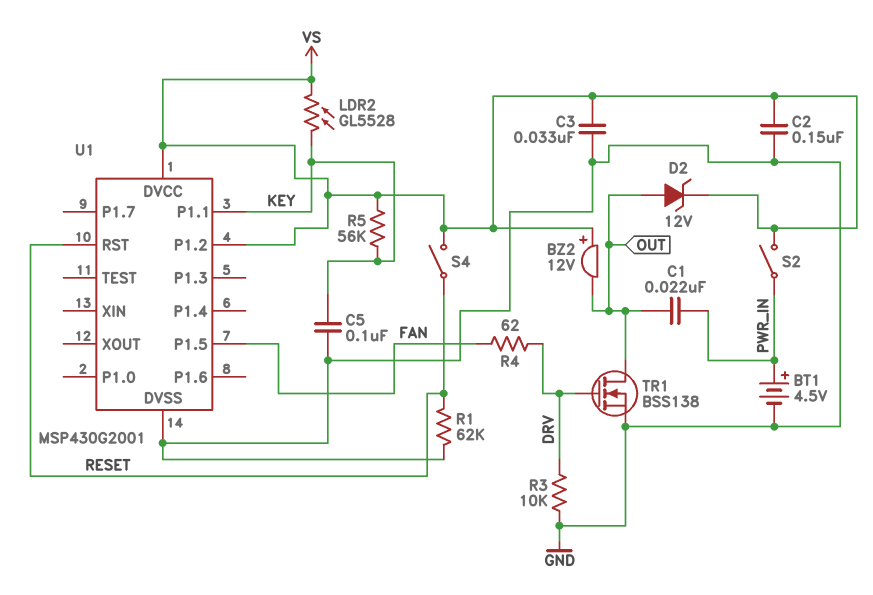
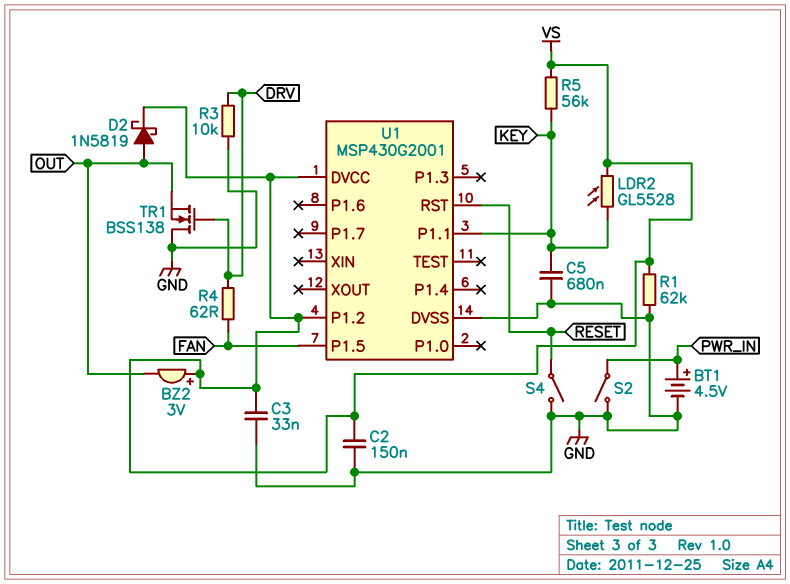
BZ2: buzzer 12V (plus VS, minus OUT) -> buzzer 3V (plus VS, minus OUT)
C1: 22nF (OUT, PWR_IN) -> none
C5: 100nF (GND, KEY) -> 680nF (GND, KEY)
D2: zener 12V (A OUT, K VS) -> schottky 1N5819 (A OUT, K VS)
R1: 62k (GND, RESET) -> 62k (GND, VS)
S2: switch (PWR_IN, VS) -> switch (GND, PWR_IN)
S4: switch (RESET, VS) -> switch (GND, RESET)
TR1: NMOS BSS138 (G DRV, D OUT, S GND) -> NMOS BSS138 (G DRV, D GND, S OUT)

